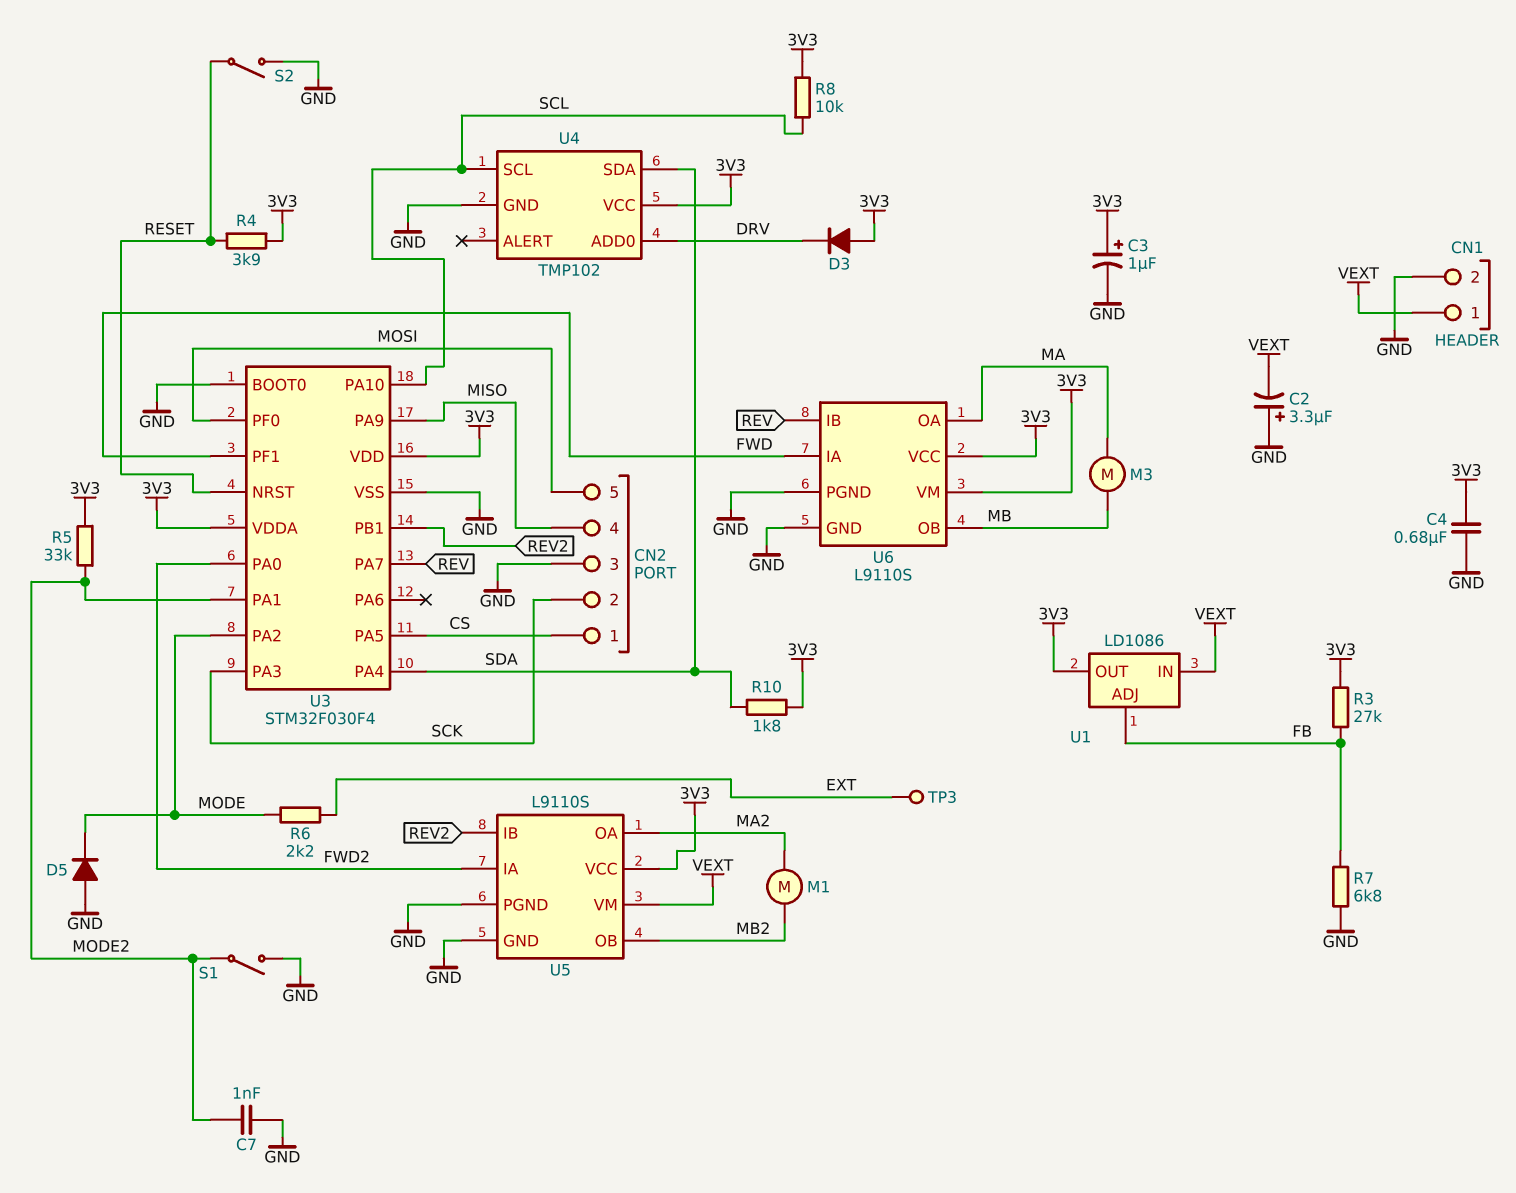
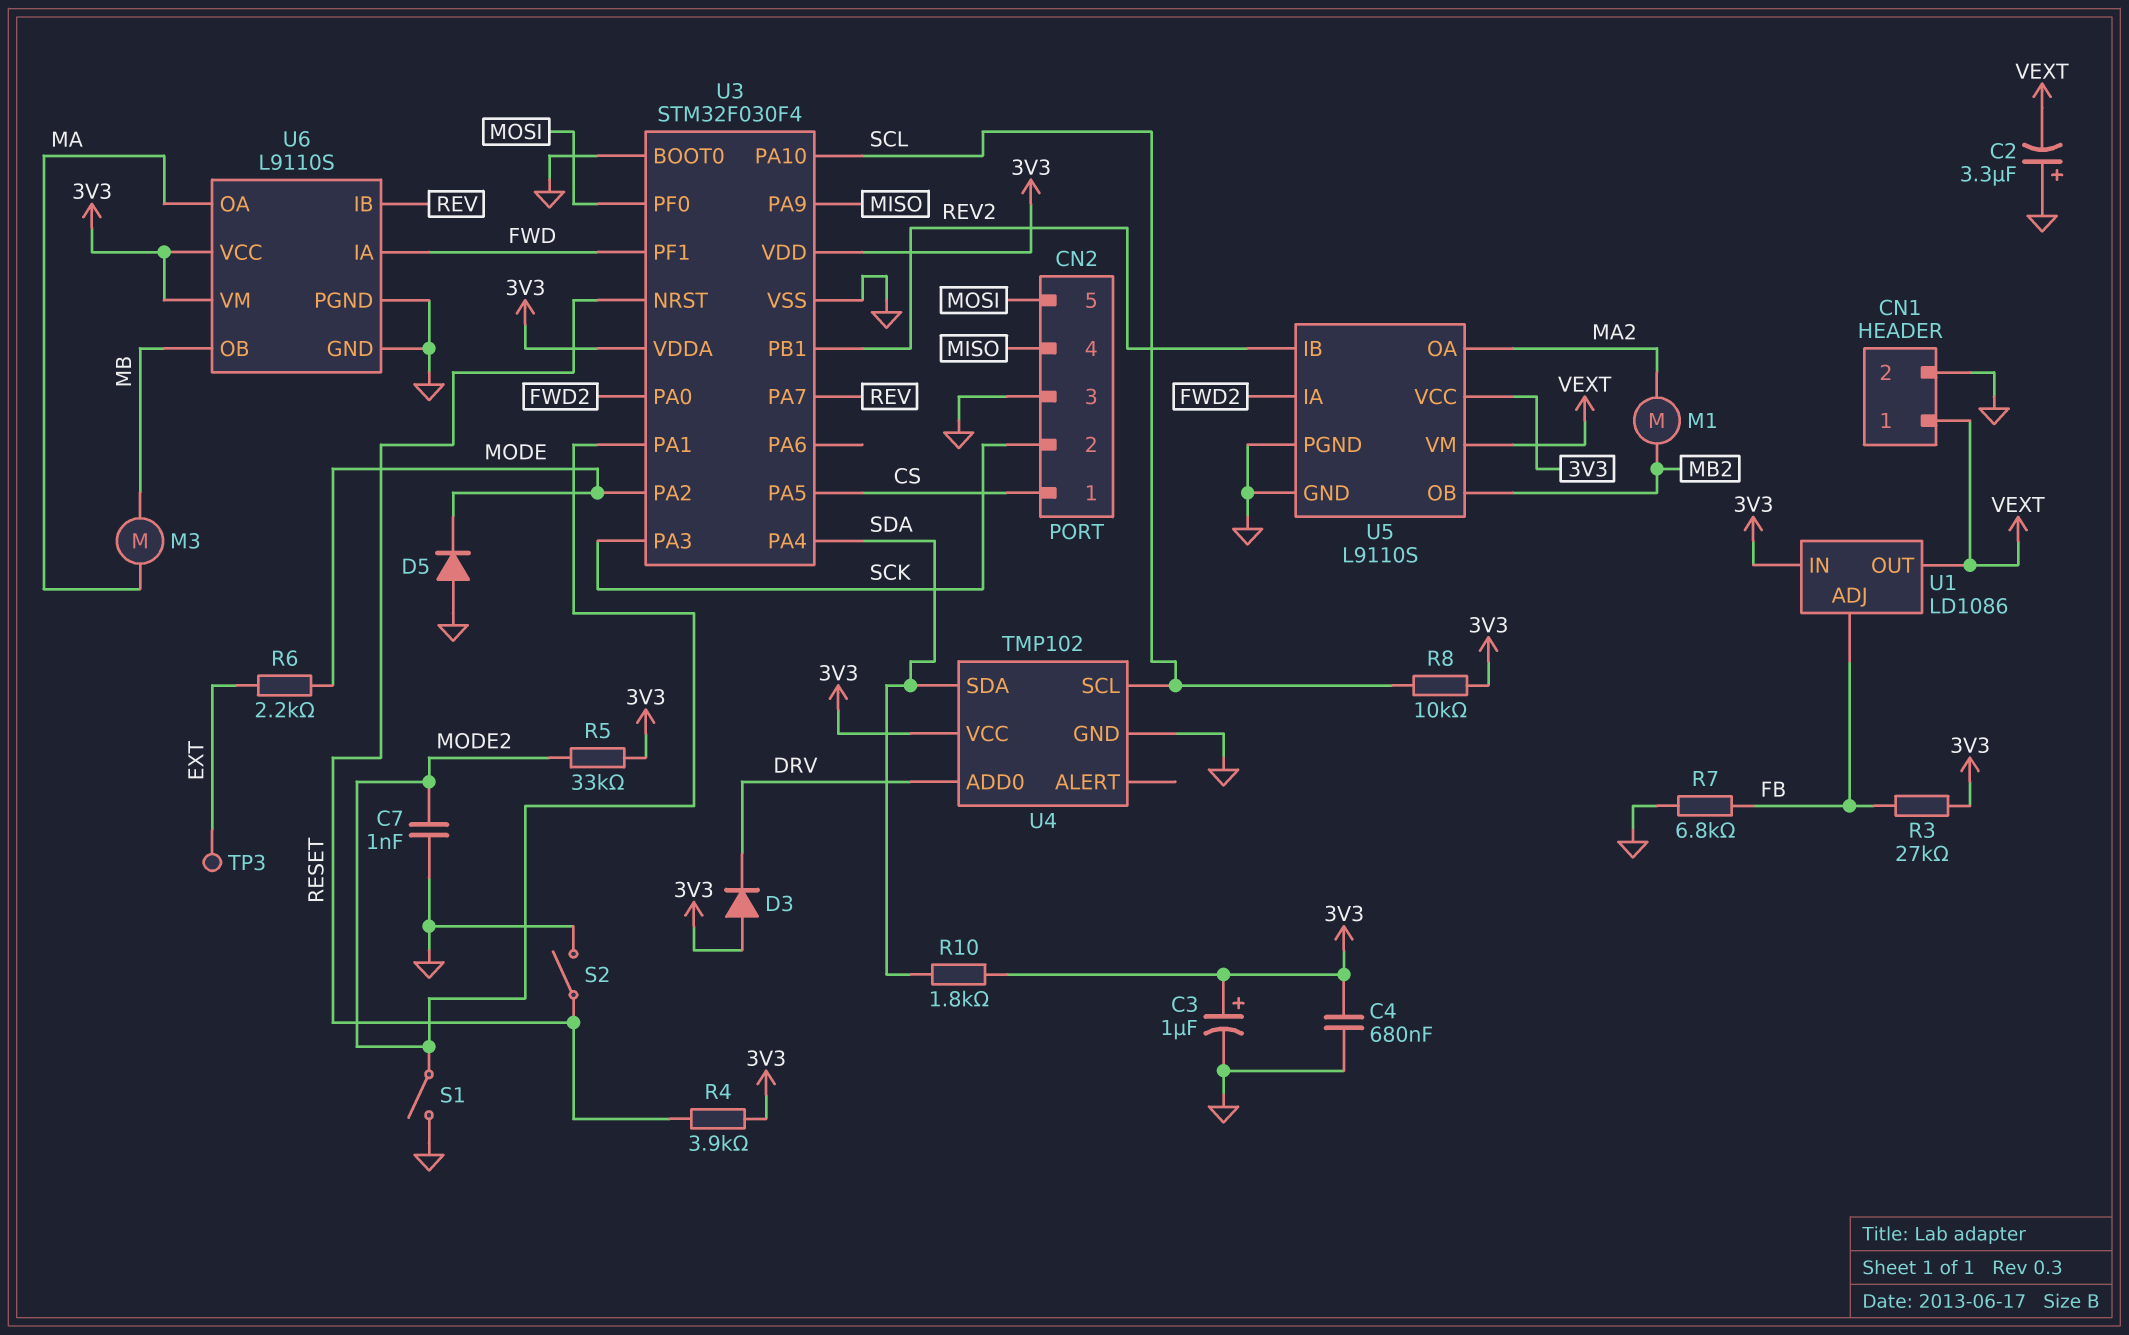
U1 pin IN: VEXT -> 3V3
U1 pin OUT: 3V3 -> VEXT

